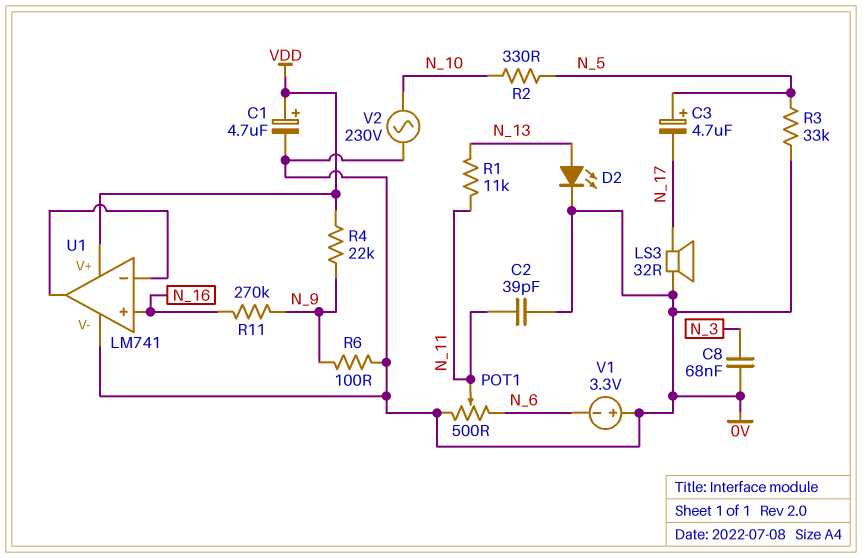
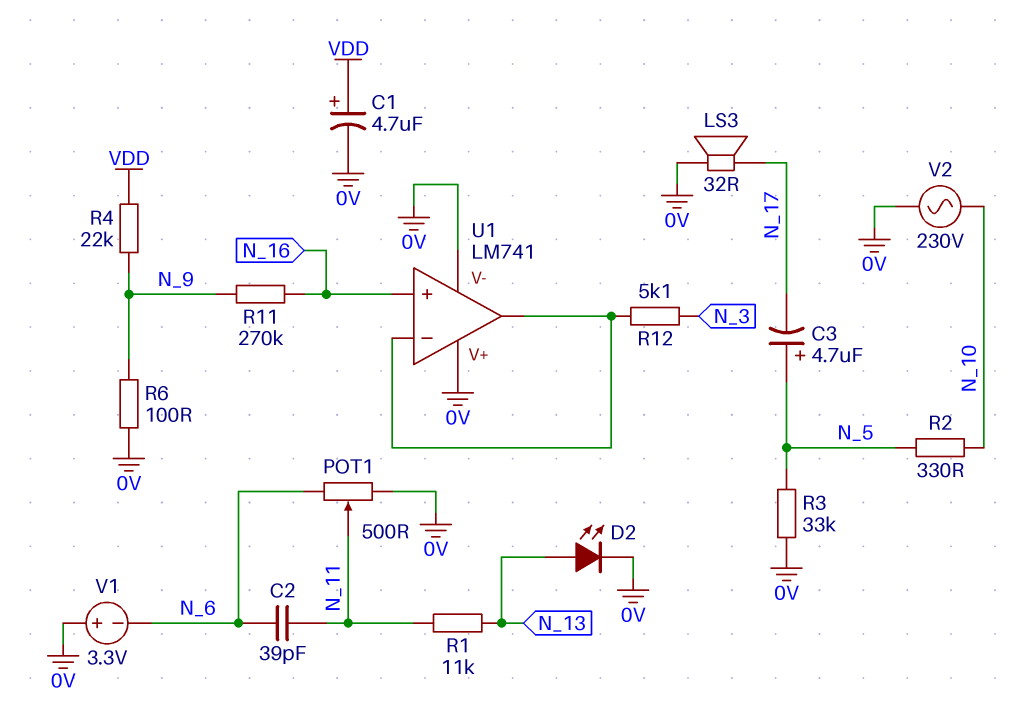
C2: 39pF (0V, N_11) -> 39pF (N_6, N_11)
C8: 68nF (0V, N_3) -> none
R12: none -> 5.1k (N_3, U1/in-)
U1 pin V+: VDD -> 0V

